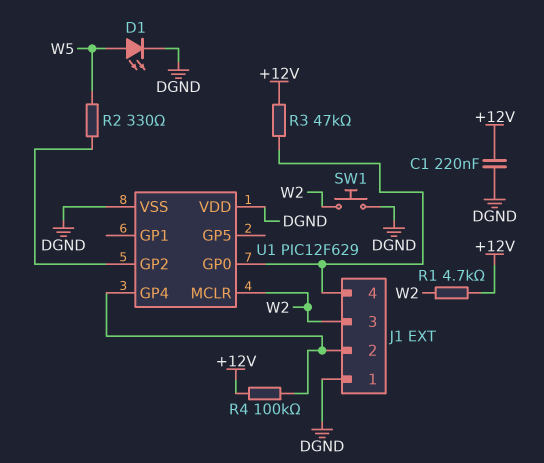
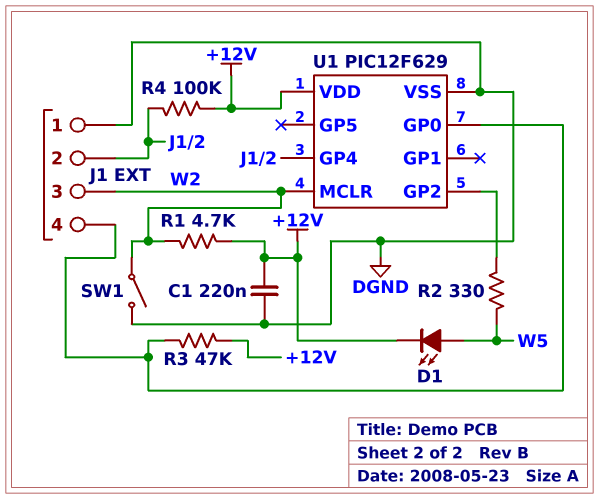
D1: LED (A W5, K DGND) -> LED (A W5, K +12V)
SW1: button (DGND, W2) -> switch (DGND, W2)
U1 pin VDD: DGND -> +12V

